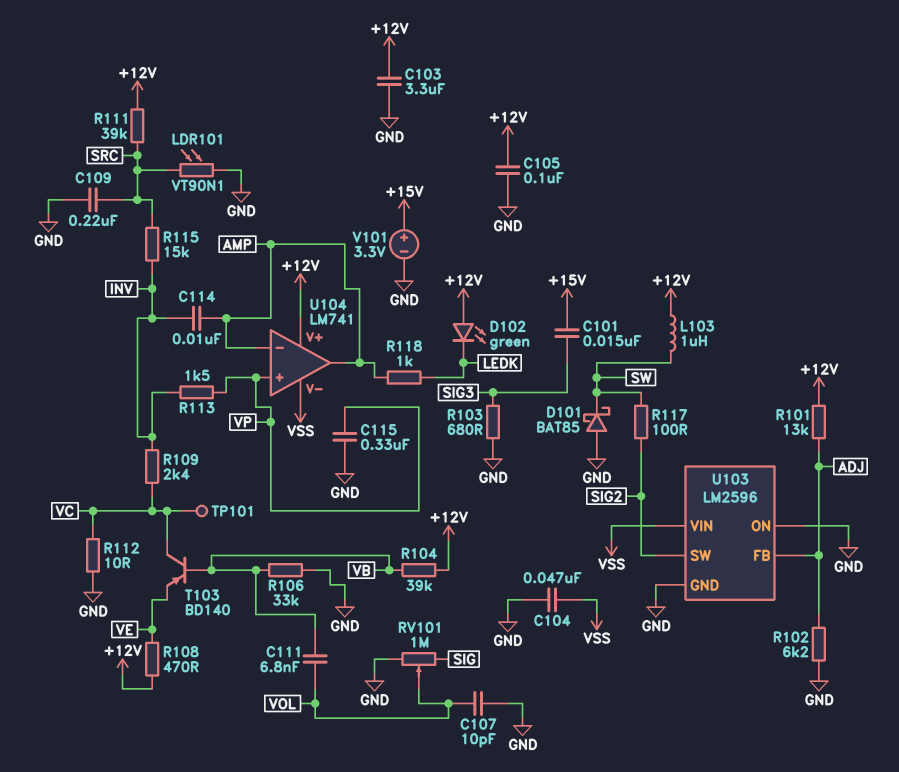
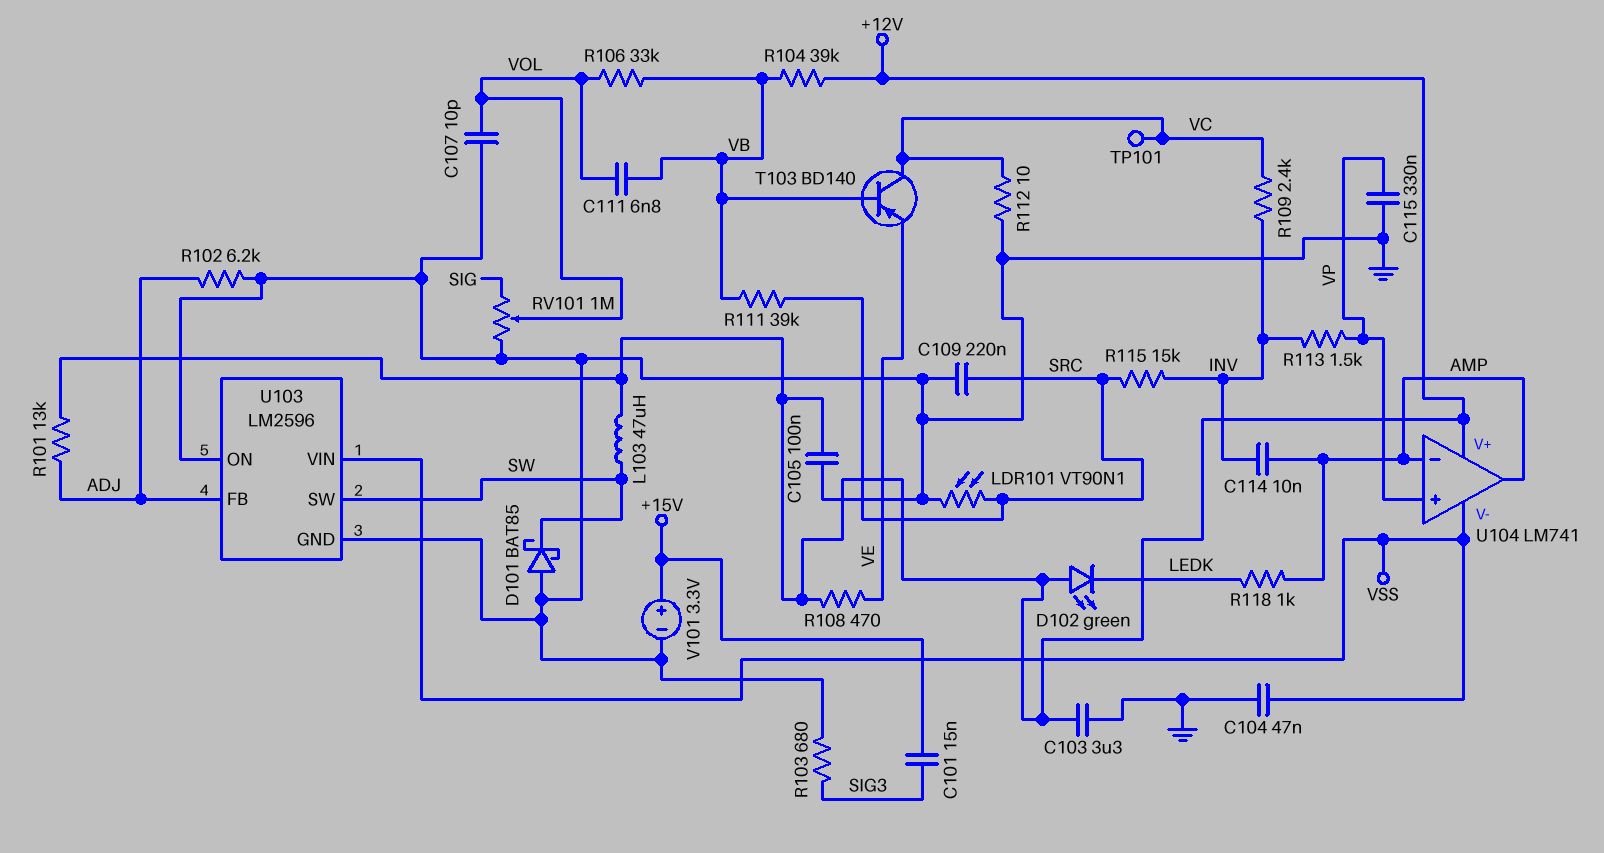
L103: 1uH (+12V, SW) -> 47uH (+12V, SW)
R106: 33k (GND, VB) -> 33k (VB, VOL)
R111: 39k (+12V, SRC) -> 39k (SRC, VB)
R117: 100 (SIG2, SW) -> none
U103 pin SW: SIG2 -> SW

